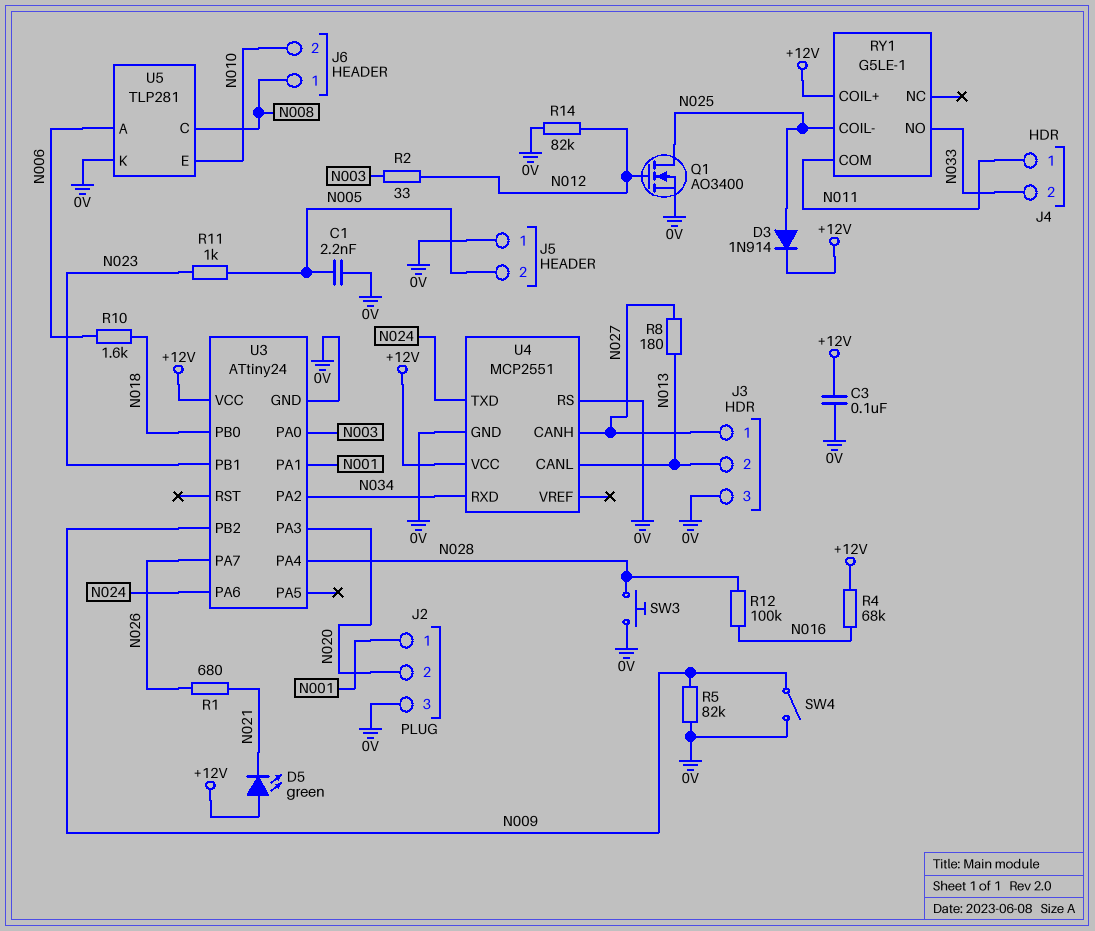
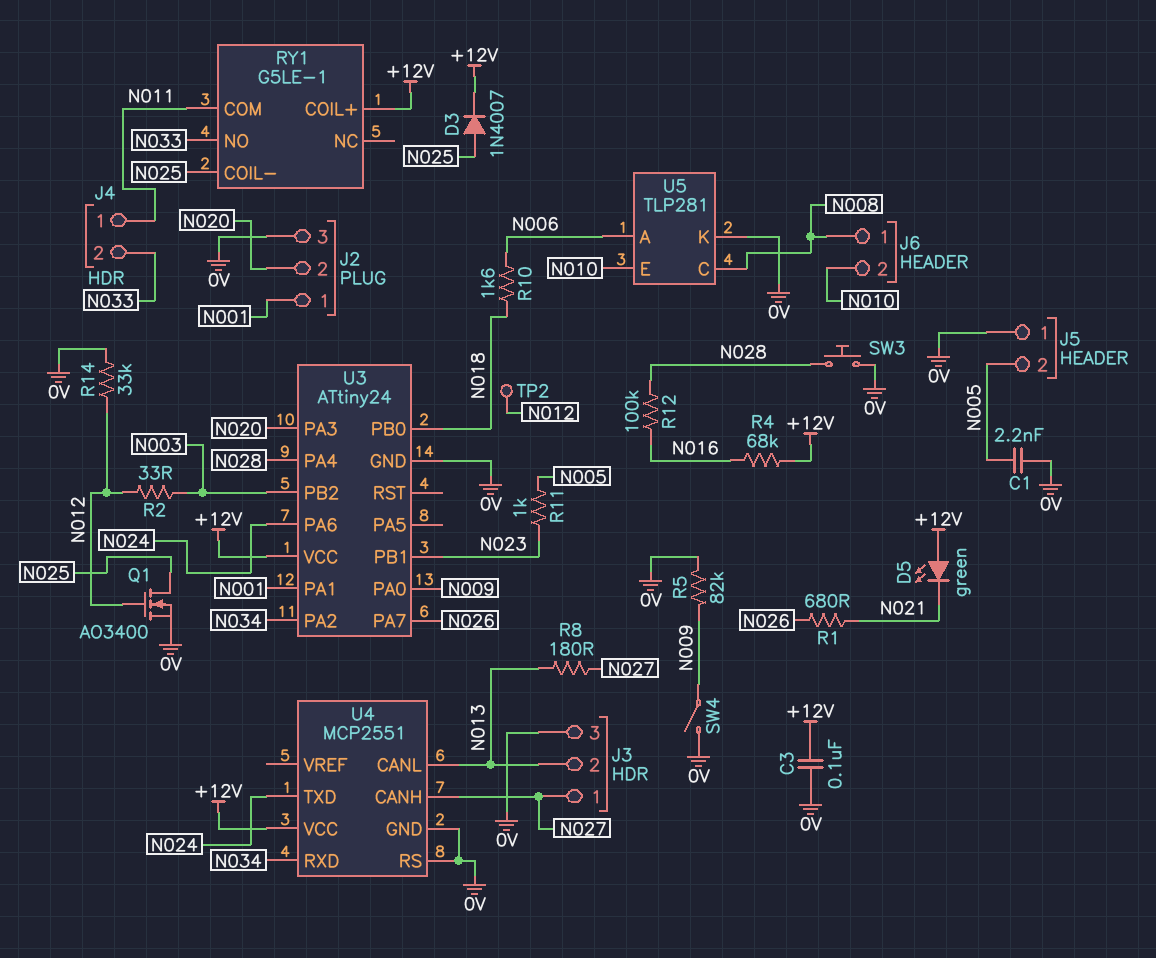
D3: diode 1N914 (A N025, K +12V) -> diode 1N4007 (A N025, K +12V)
R14: 82k (0V, N012) -> 33k (0V, N012)
TP2: none -> test point (N012)
U3 pin PA0: N003 -> N009
U3 pin PB2: N009 -> N003

